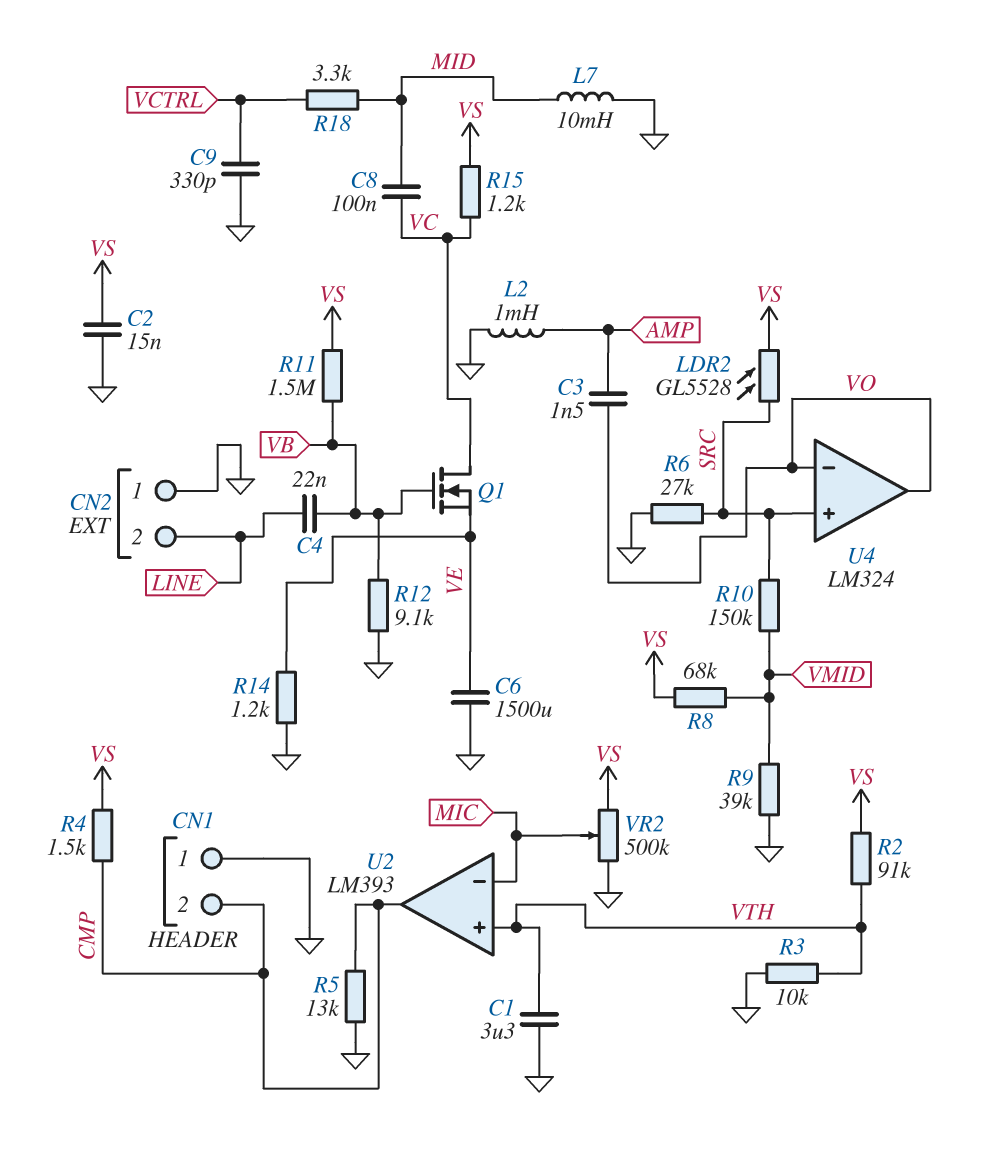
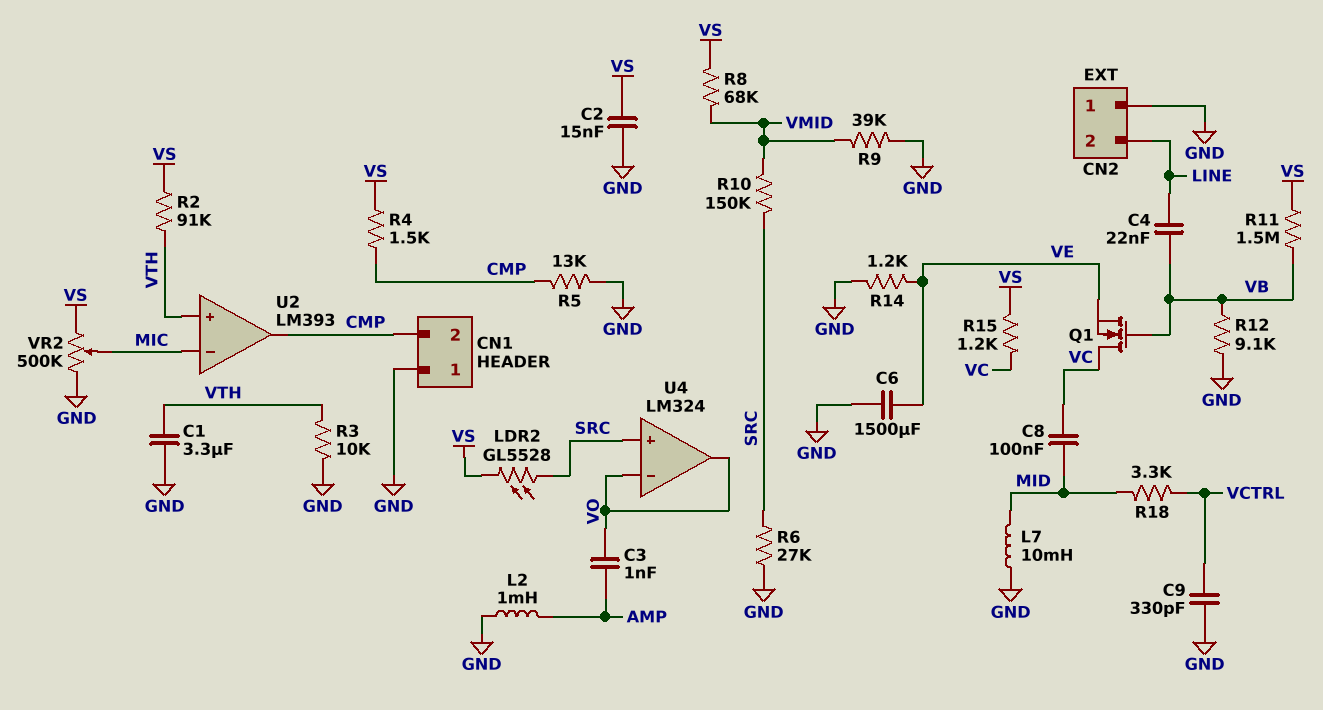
C3: 1.5nF (AMP, VO) -> 1nF (AMP, VO)

